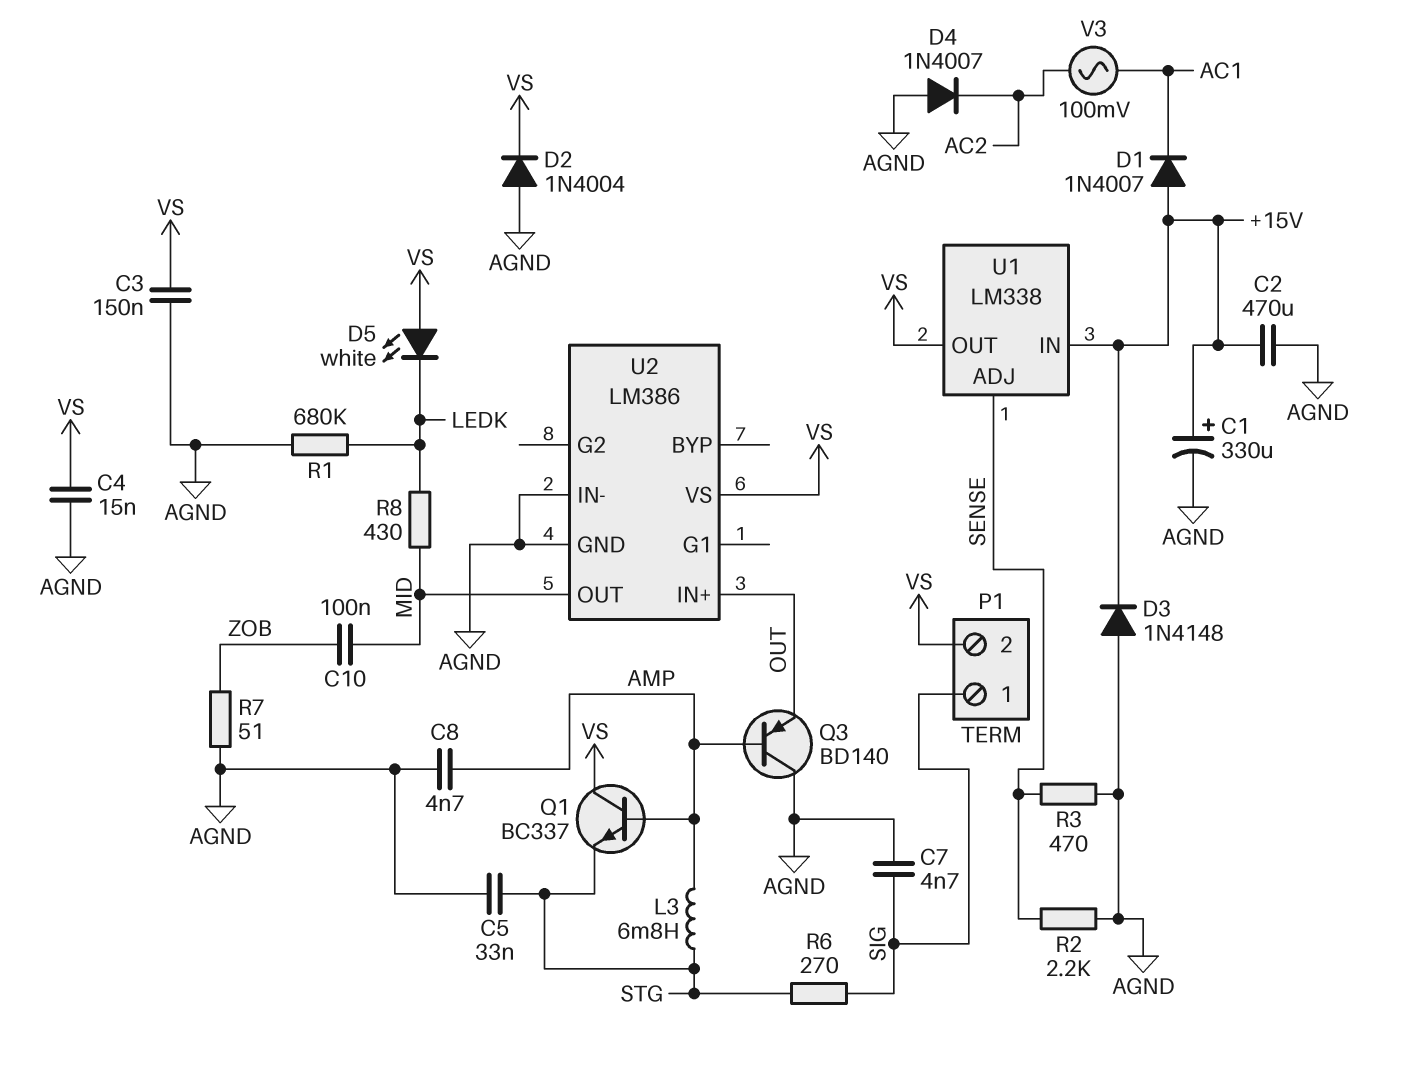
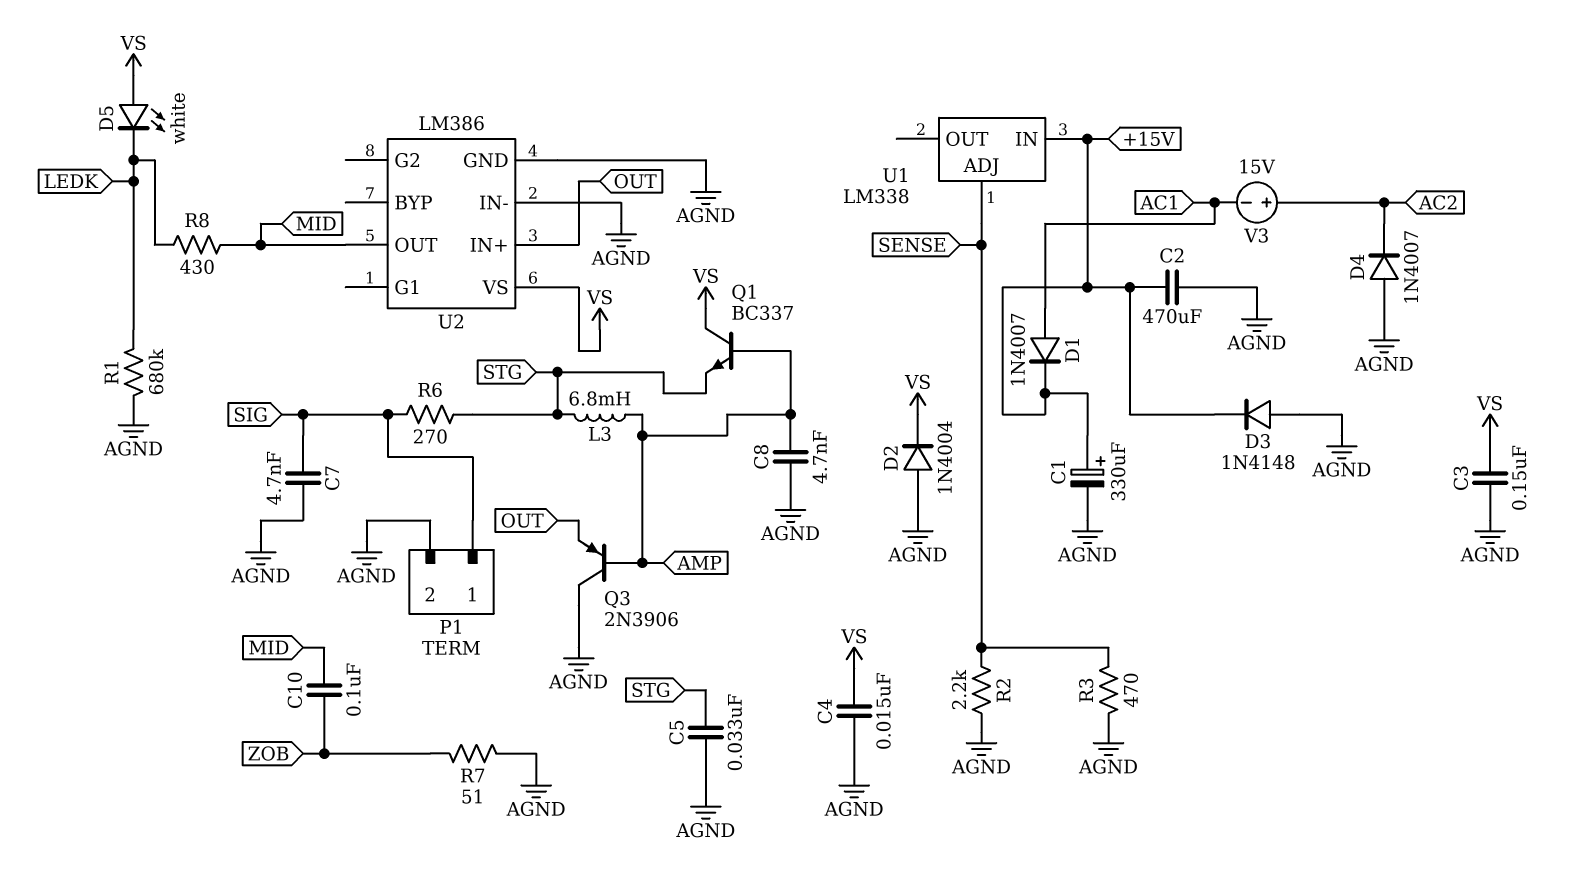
D1: diode 1N4007 (A +15V, K AC1) -> diode 1N4007 (A AC1, K +15V)
P1 pin 2: VS -> AGND
Q3: PNP BD140 (B AMP, C AGND, E OUT) -> PNP 2N3906 (B AMP, C AGND, E OUT)
U1 pin OUT: VS -> none
V3: AC 100mV (AC1, AC2) -> 15V (plus AC2, minus AC1)

